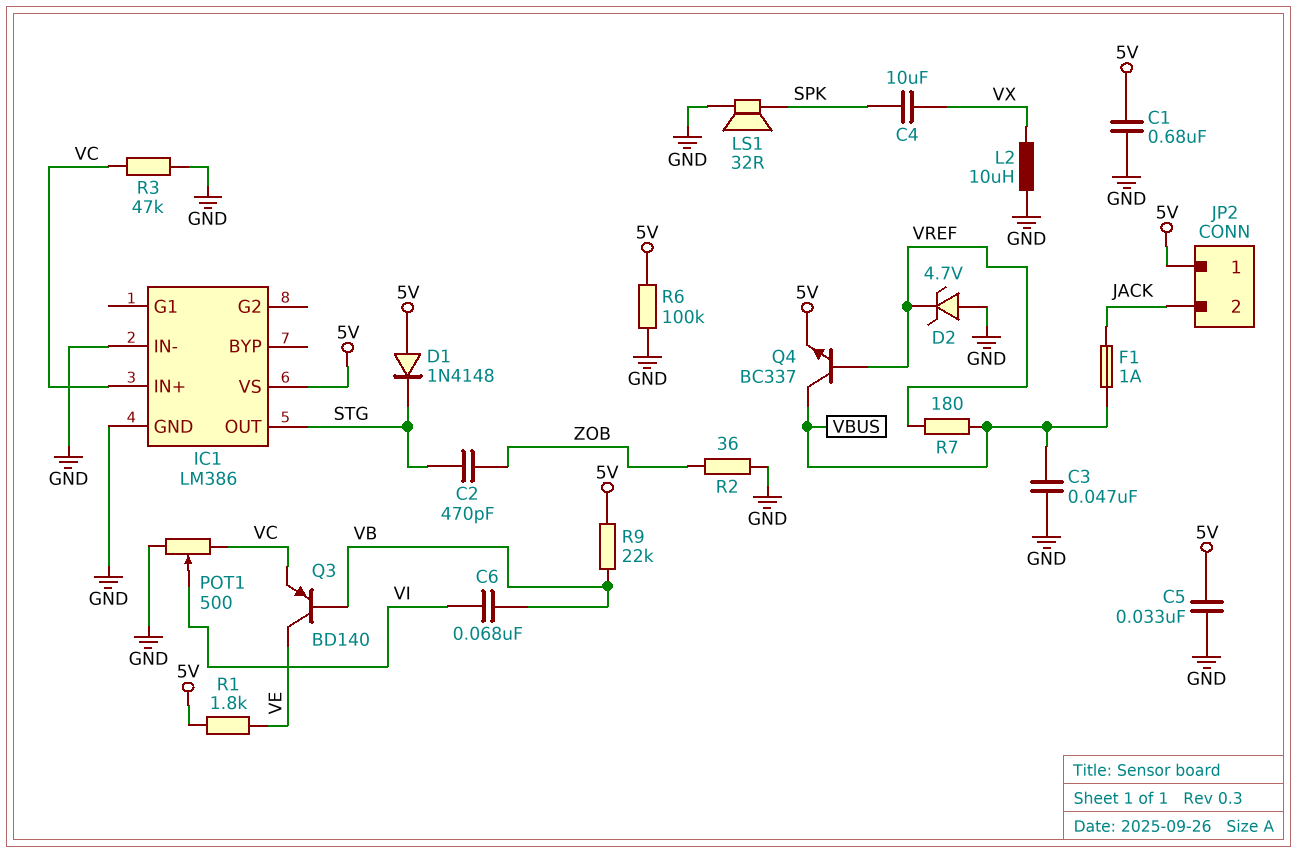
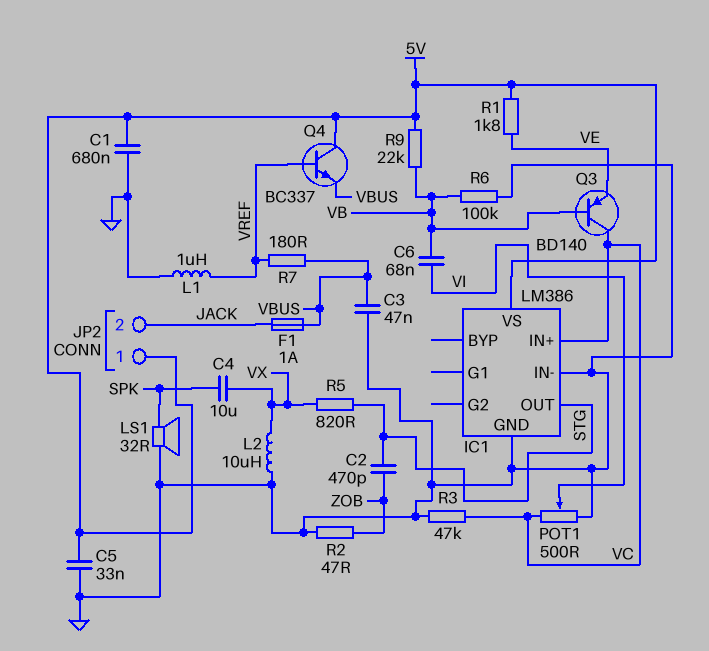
D1: diode 1N4148 (A 5V, K STG) -> none
D2: zener 4.7V (A GND, K VREF) -> none
L1: none -> 1uH (GND, VREF)
Q3: PNP BD140 (B VB, C VE, E VC) -> PNP BD140 (B VB, C VC, E VE)
Q4: NPN BC337 (B VREF, C VBUS, E 5V) -> NPN BC337 (B VREF, C 5V, E VBUS)
R2: 36 (GND, ZOB) -> 47 (GND, ZOB)
R5: none -> 820 (STG, VX)
R6: 100k (5V, GND) -> 100k (GND, VB)

